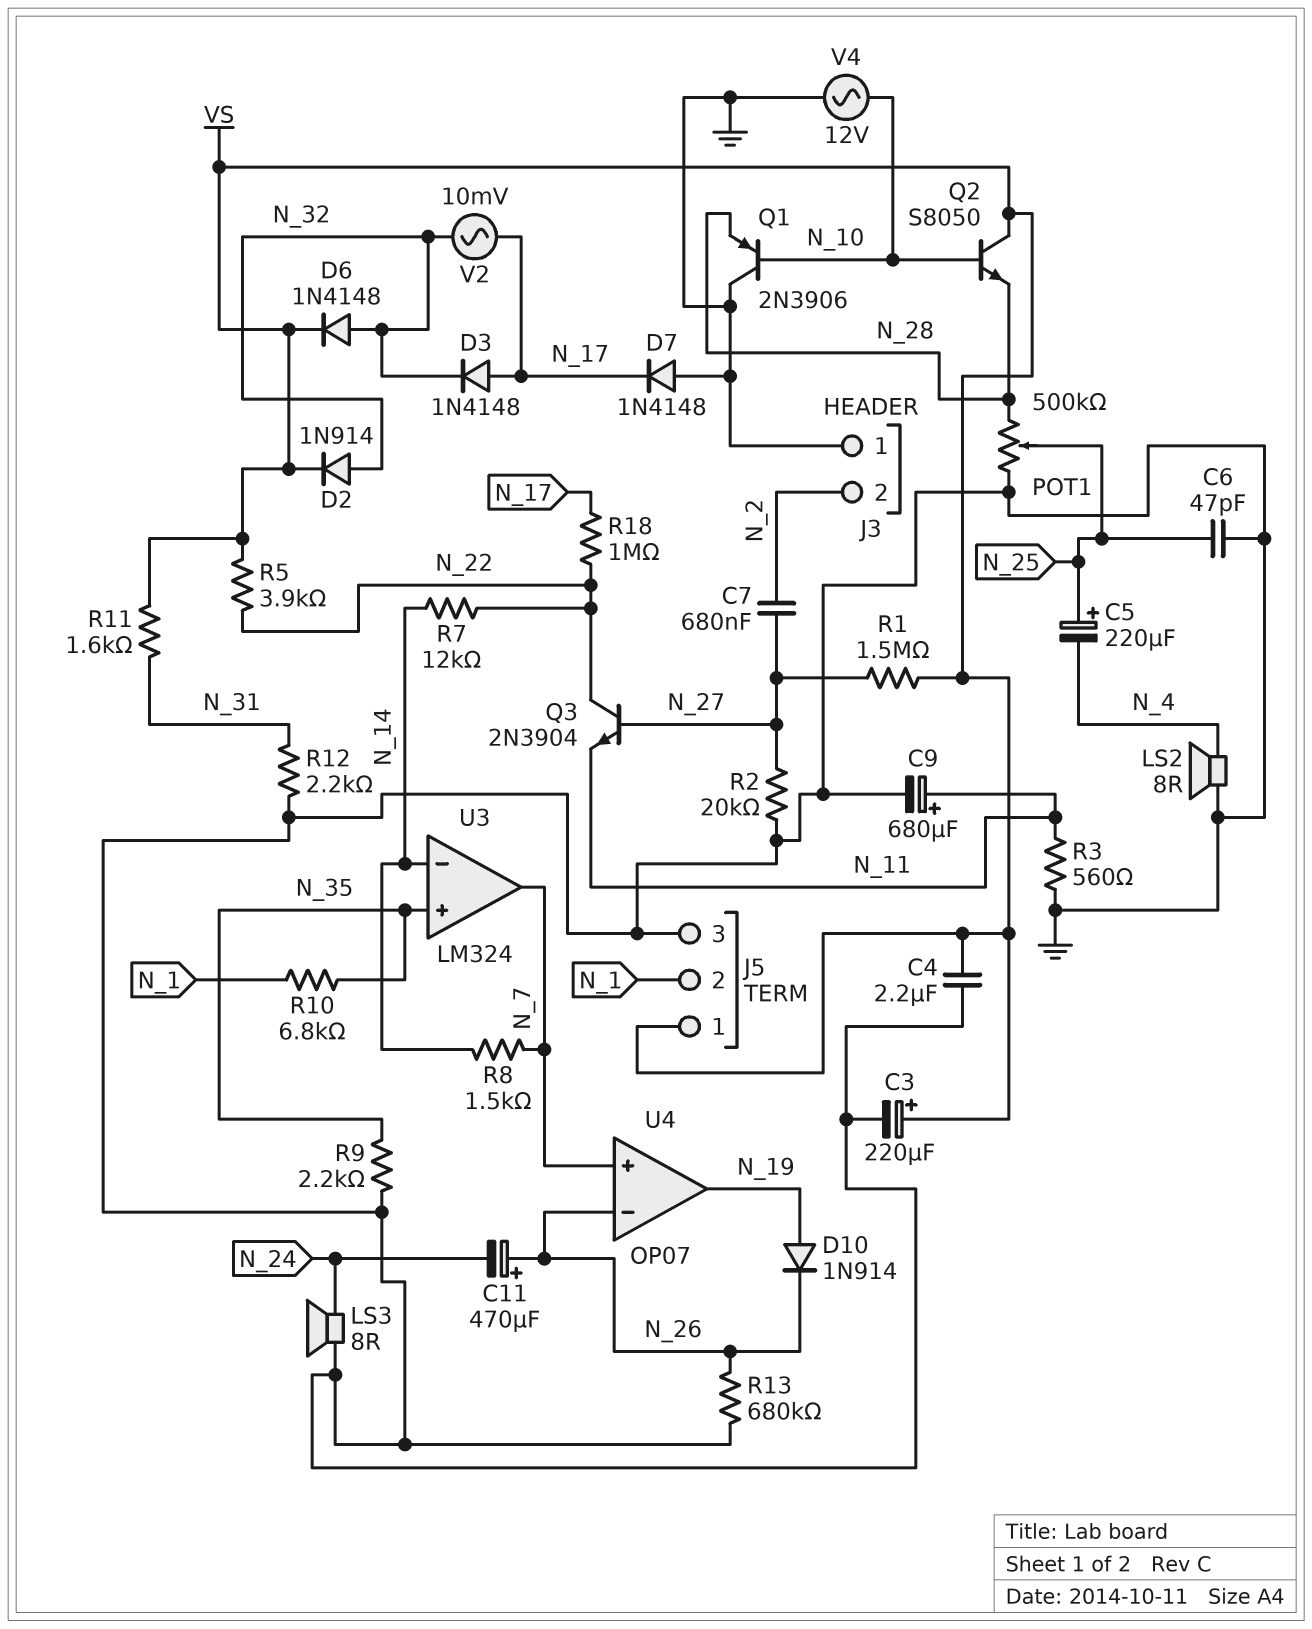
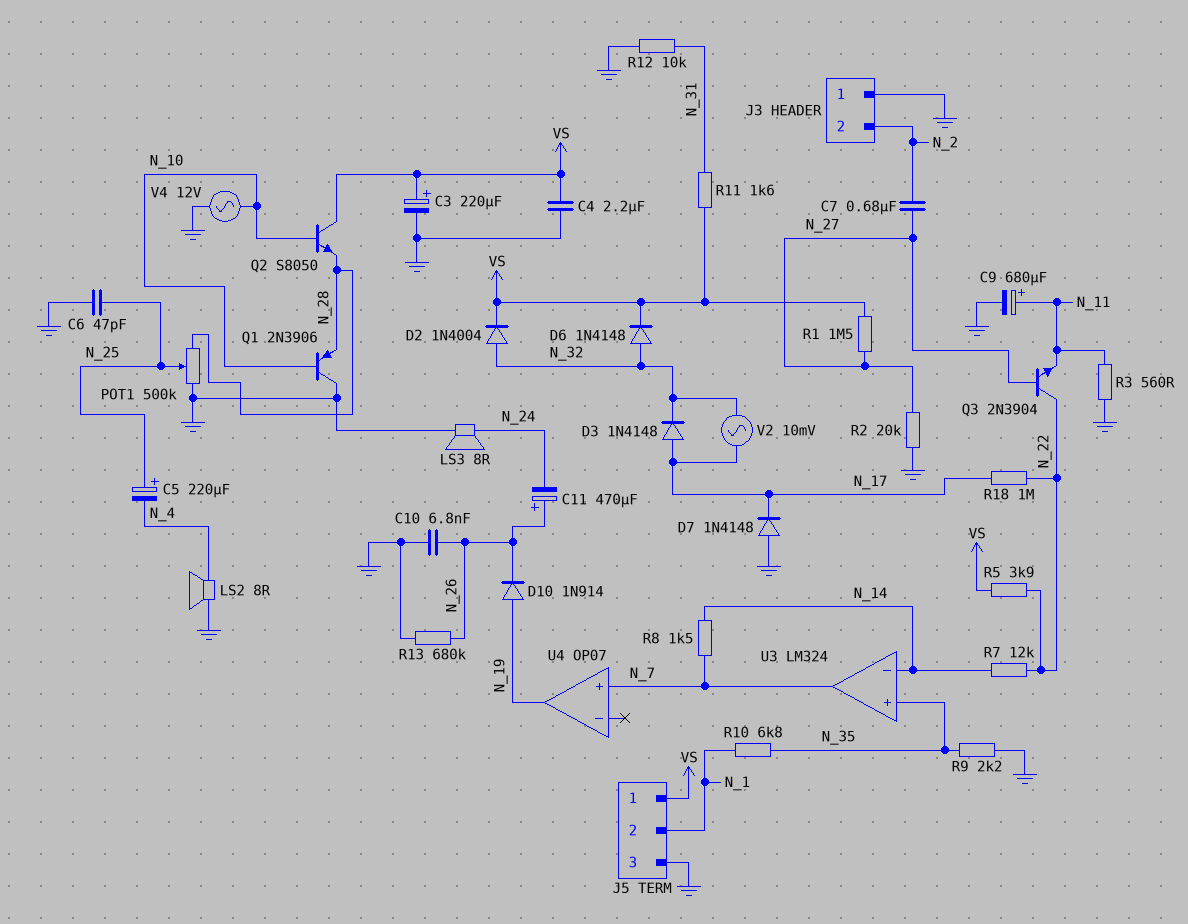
C10: none -> 6.8nF (GND, N_26)
D2: diode 1N914 (A N_32, K VS) -> diode 1N4004 (A N_32, K VS)
R12: 2.2k (GND, N_31) -> 10k (GND, N_31)
U4 pin in-: N_26 -> none

